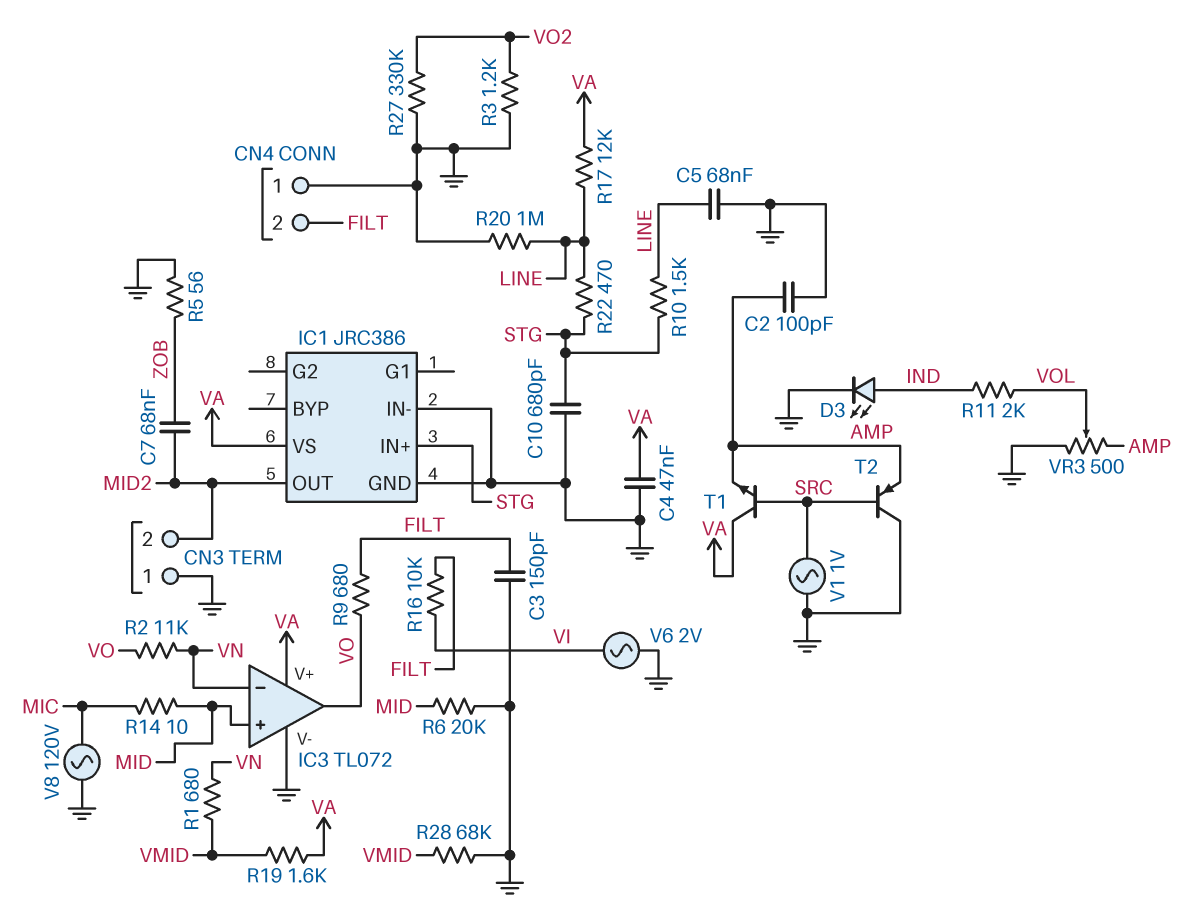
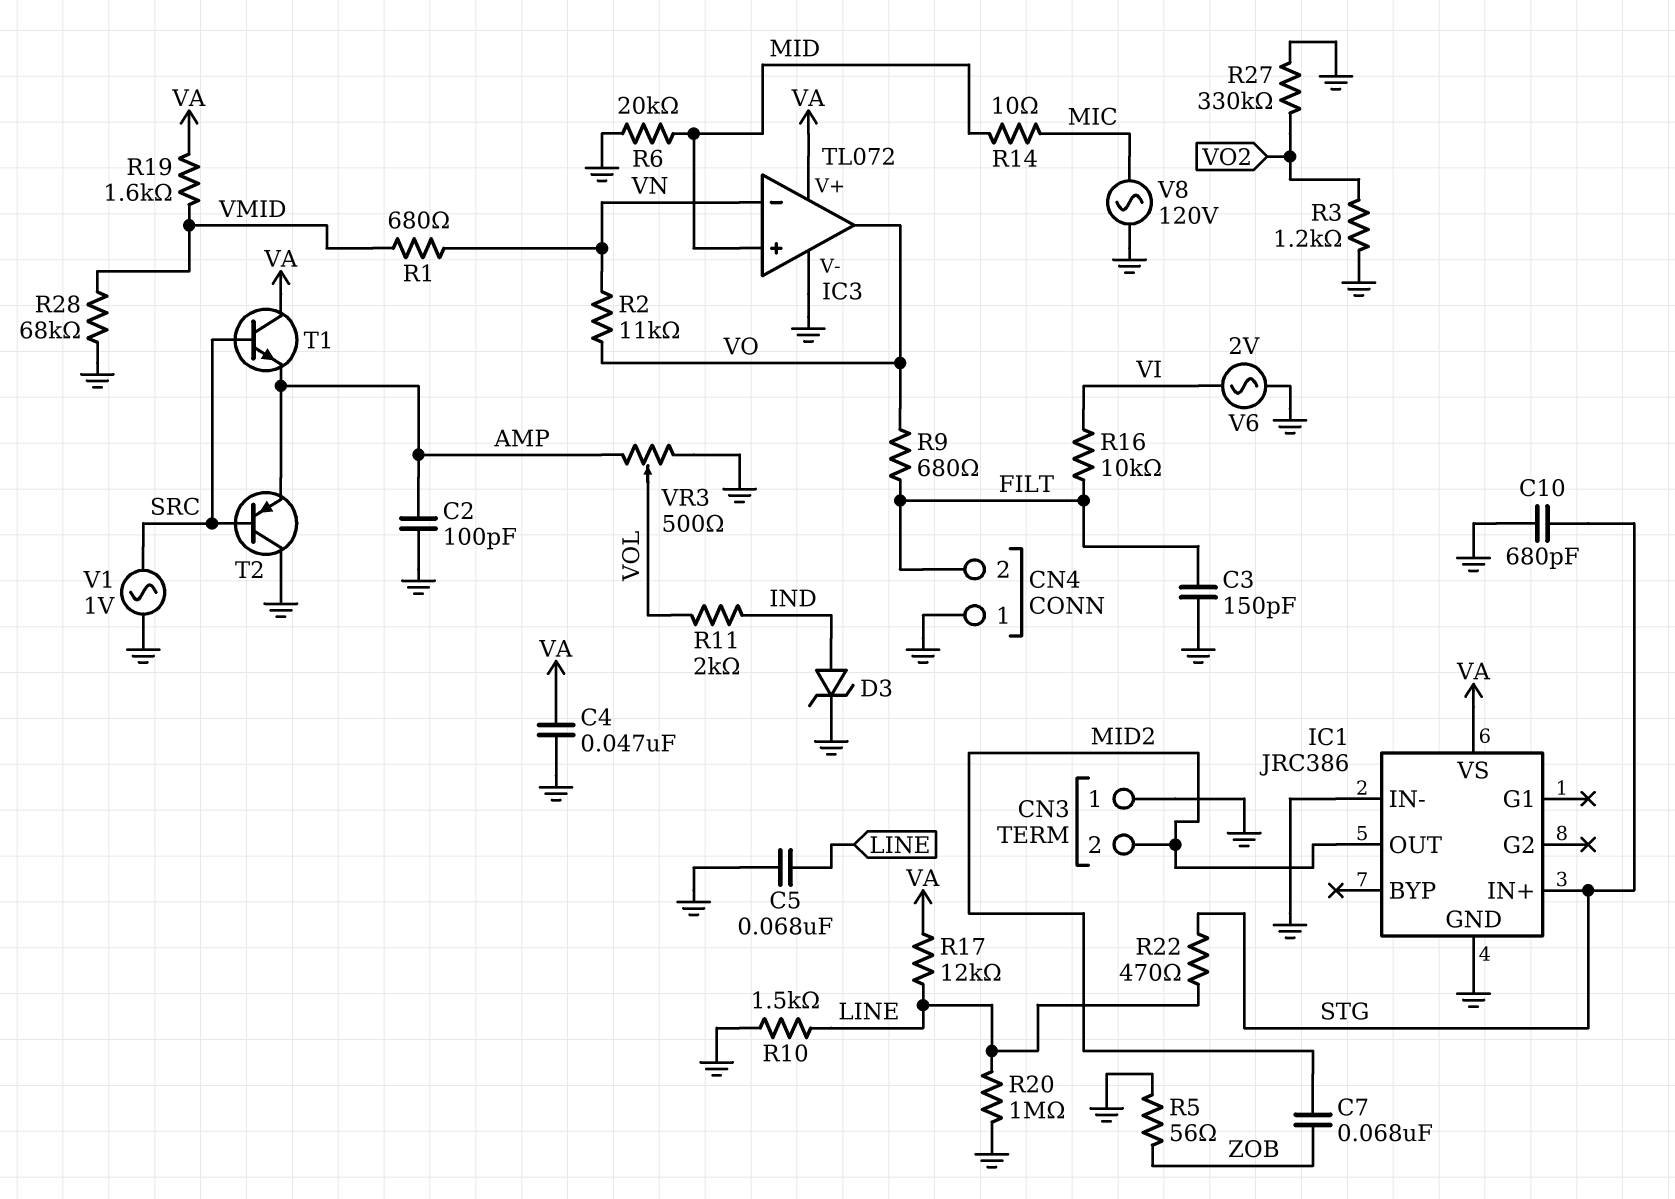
D3: LED (A IND, K GND) -> zener (A IND, K GND)
R10: 1.5k (LINE, STG) -> 1.5k (GND, LINE)

